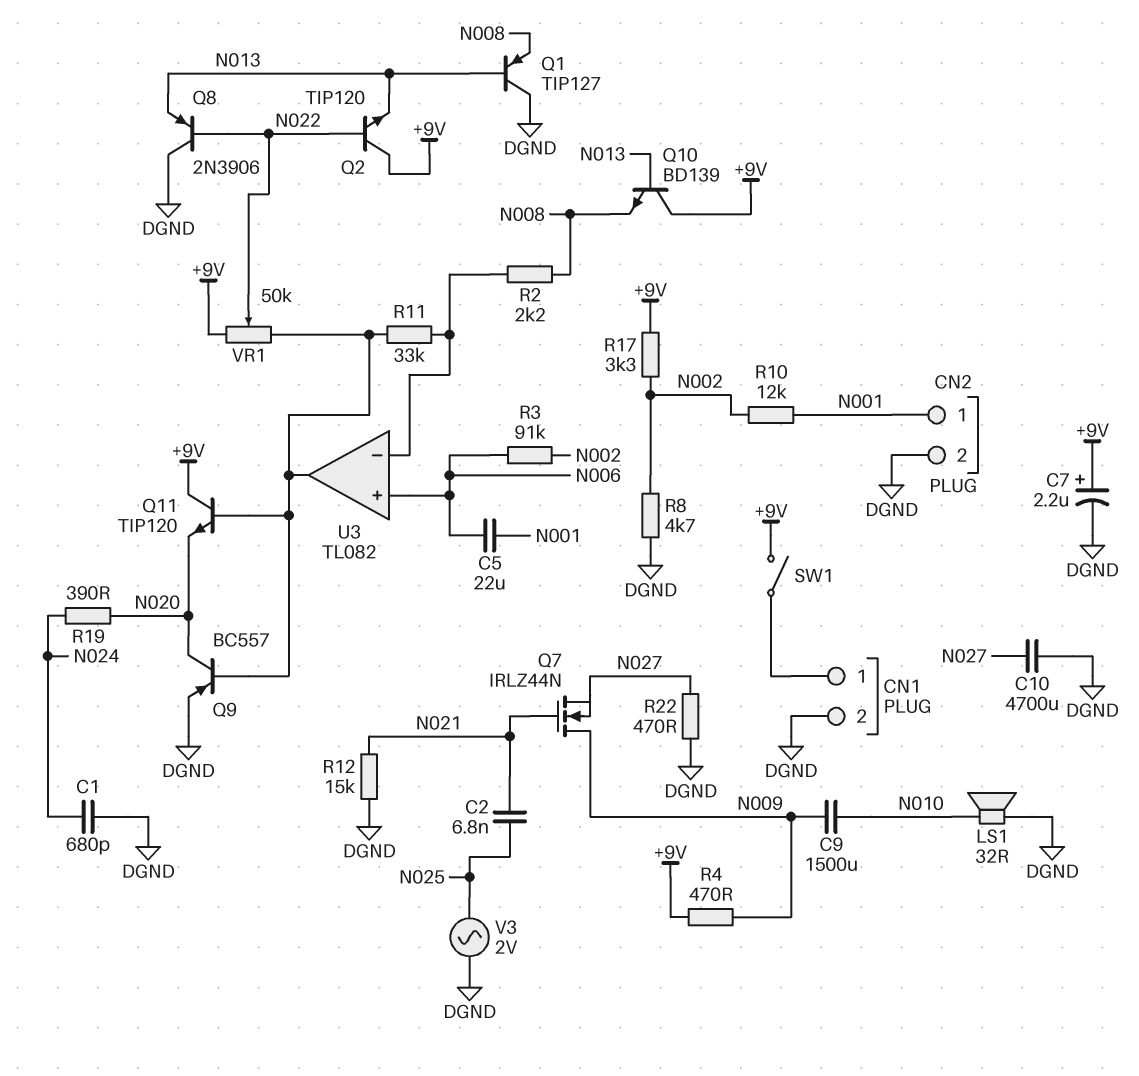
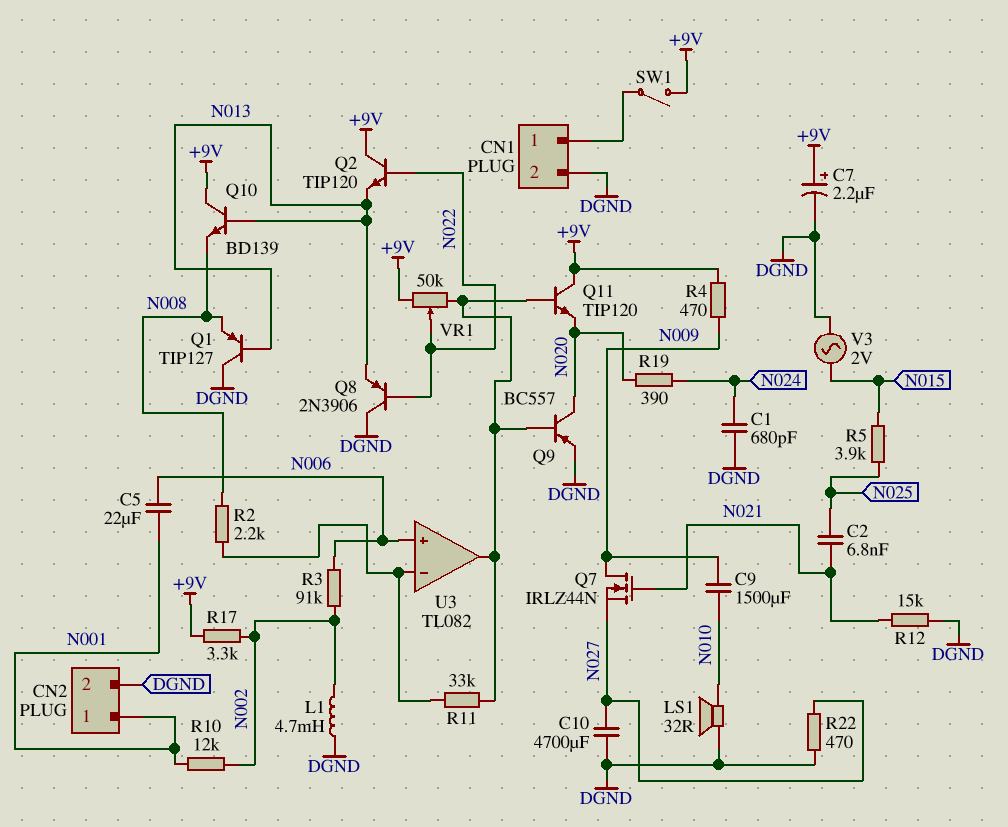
L1: none -> 4.7mH (DGND, N002)
R5: none -> 3.9k (N015, N025)
R8: 4.7k (DGND, N002) -> none
V3: AC 2V (DGND, N025) -> AC 2V (DGND, N015)

